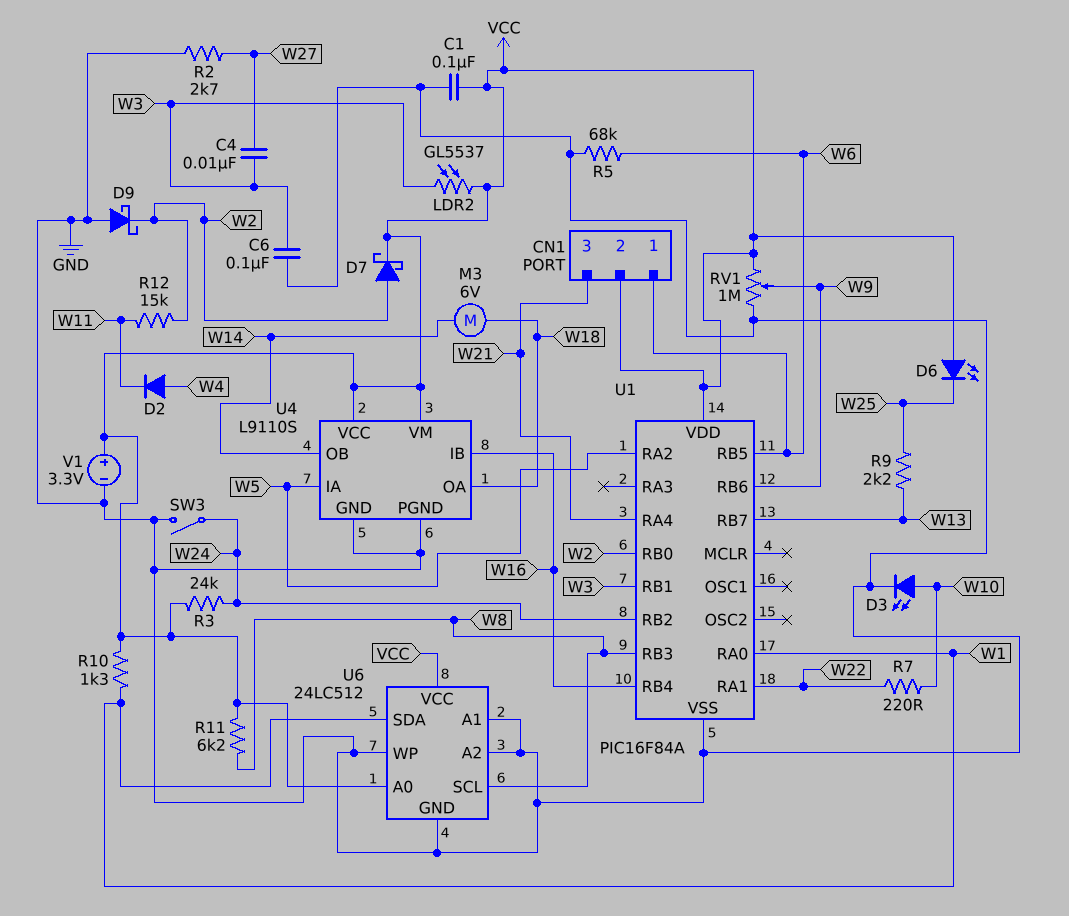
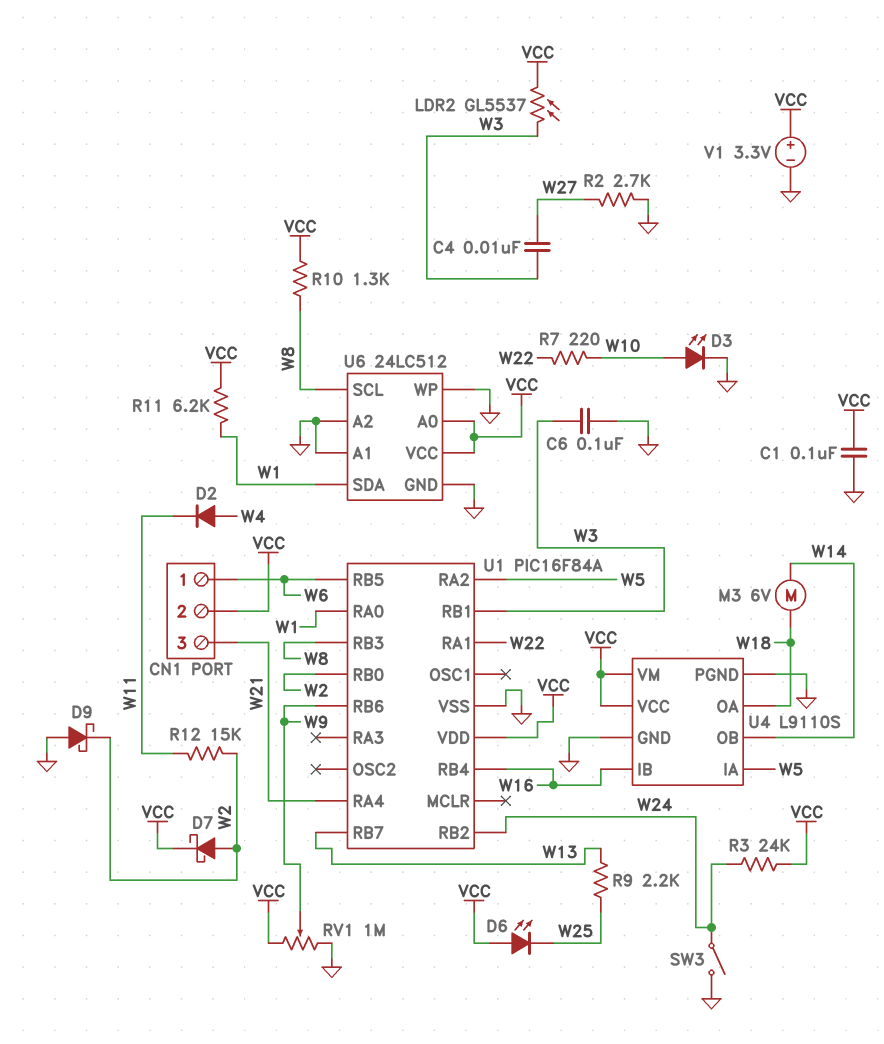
R5: 68k (GND, W6) -> none
R10: 1.3k (VCC, W1) -> 1.3k (VCC, W8)
R11: 6.2k (VCC, W8) -> 6.2k (VCC, W1)

